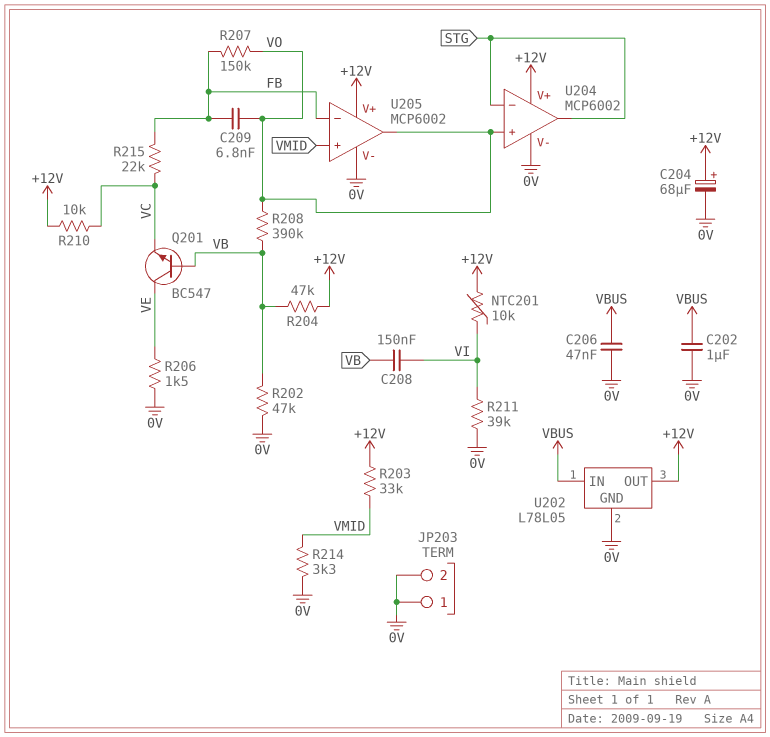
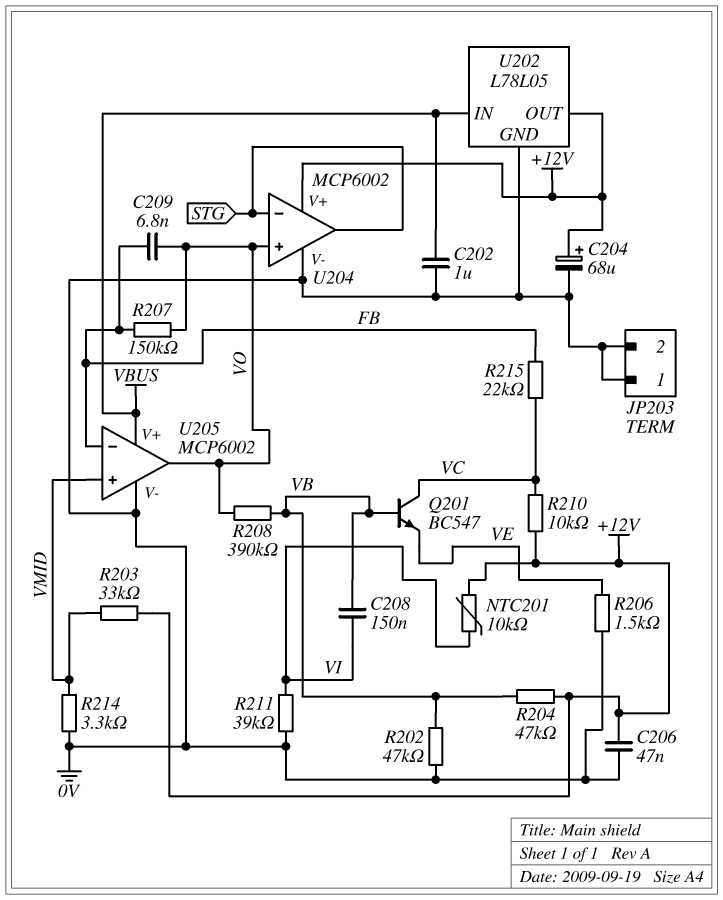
C206: 47nF (0V, VBUS) -> 47nF (+12V, 0V)
Q201: NPN BC547 (B VB, C VE, E VC) -> NPN BC547 (B VB, C VC, E VE)
U205 pin V+: +12V -> VBUS

